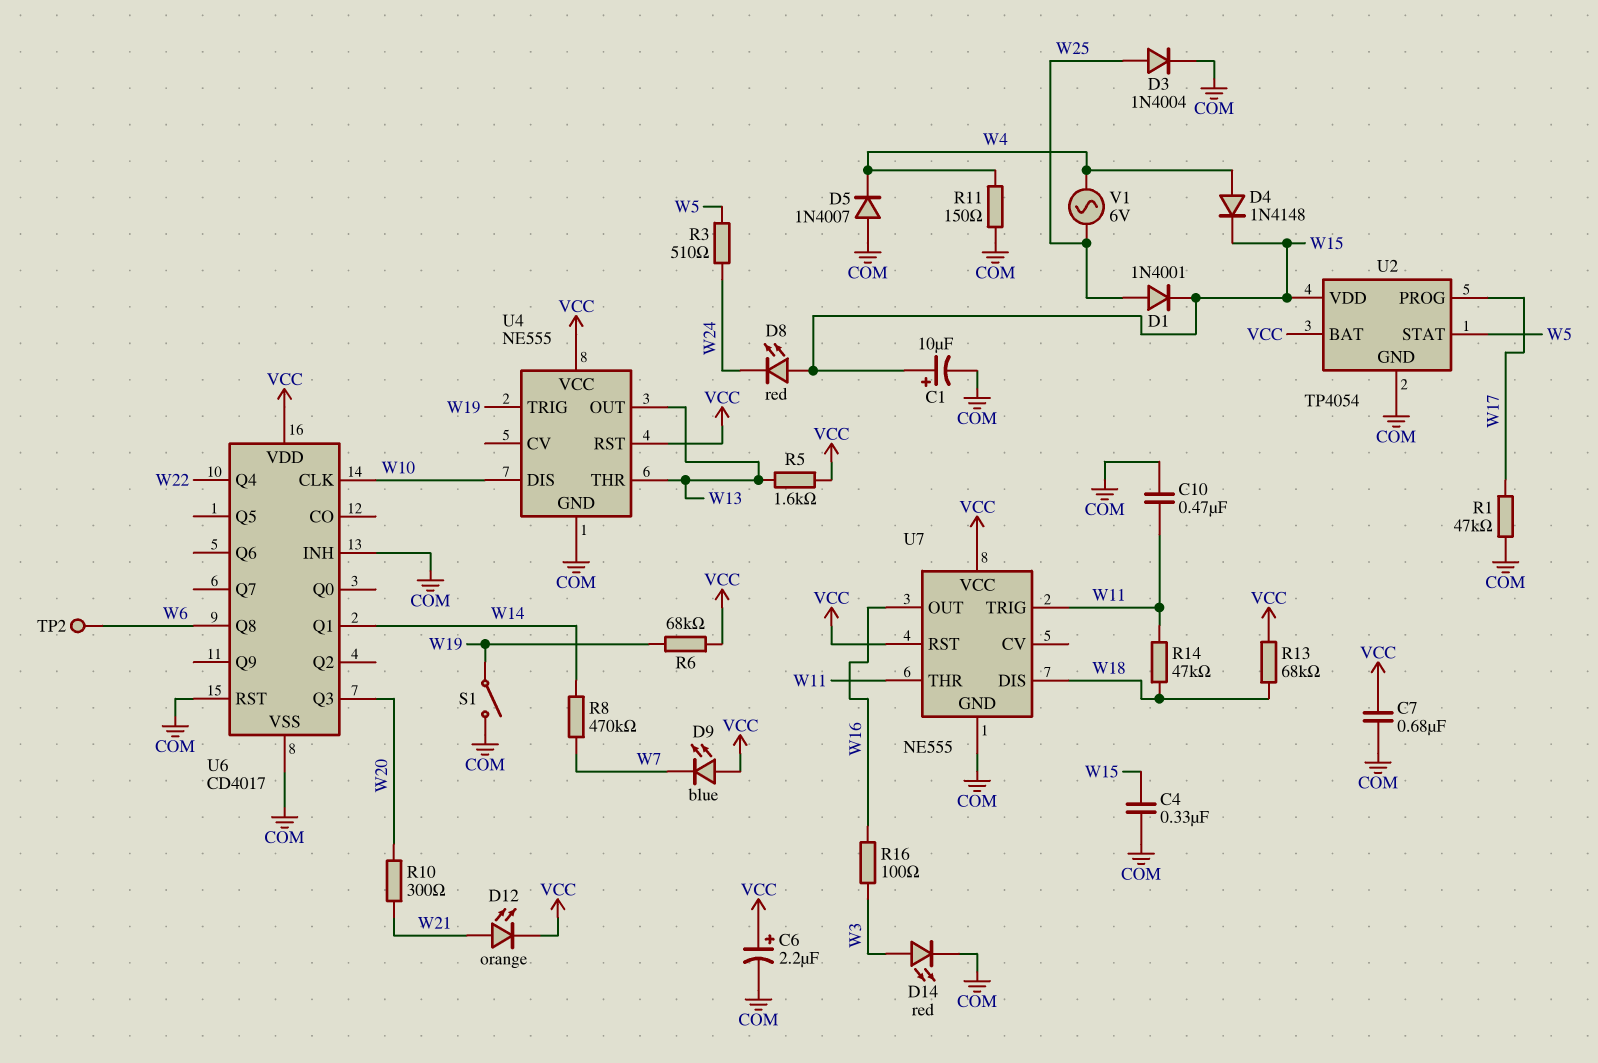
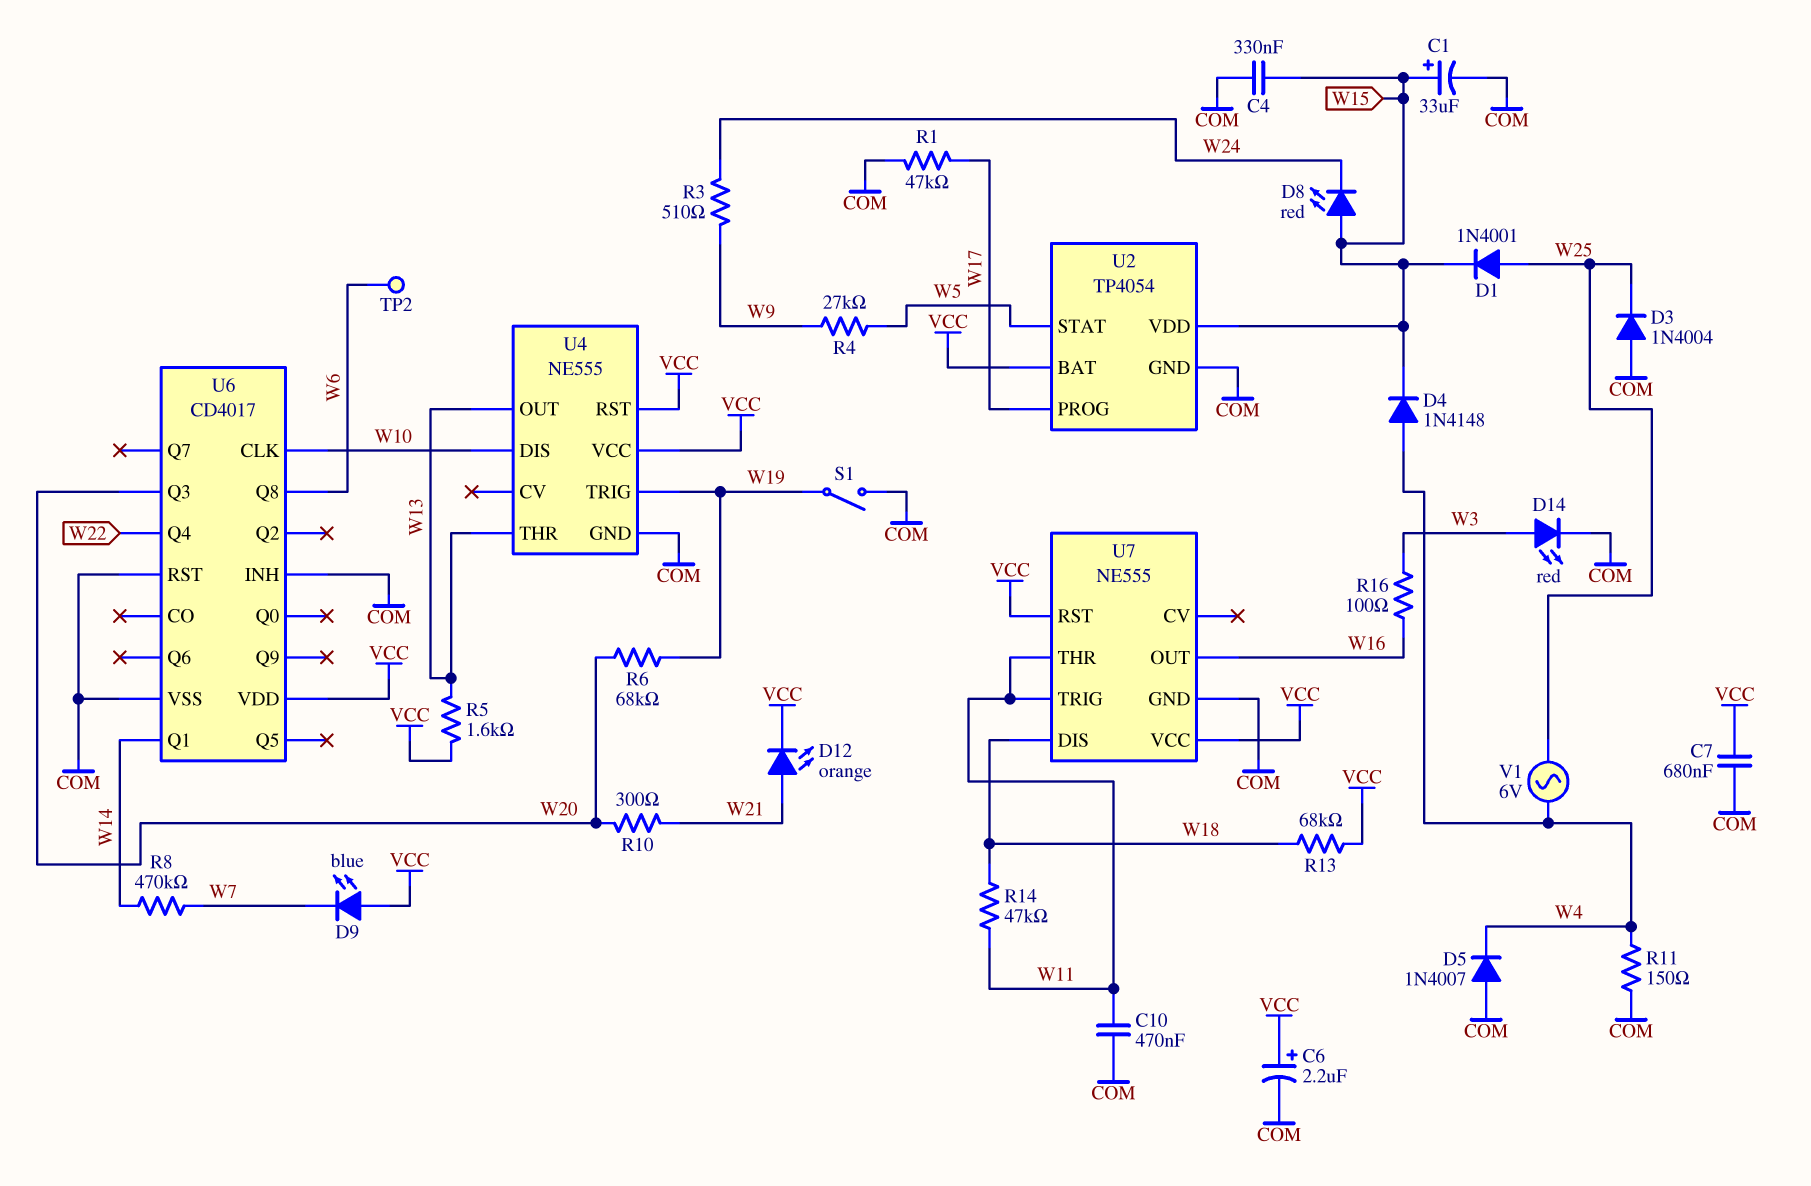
C1: 10uF (plus W15, minus COM) -> 33uF (plus W15, minus COM)
D3: diode 1N4004 (A W25, K COM) -> diode 1N4004 (A COM, K W25)
R3: 510 (W5, W24) -> 510 (W9, W24)
R4: none -> 27k (W5, W9)
R6: 68k (VCC, W19) -> 68k (W19, W20)

